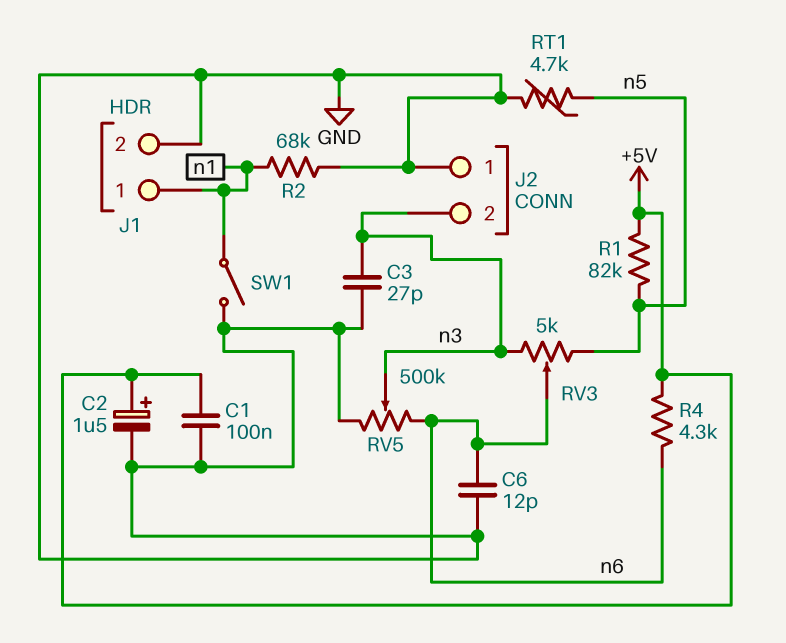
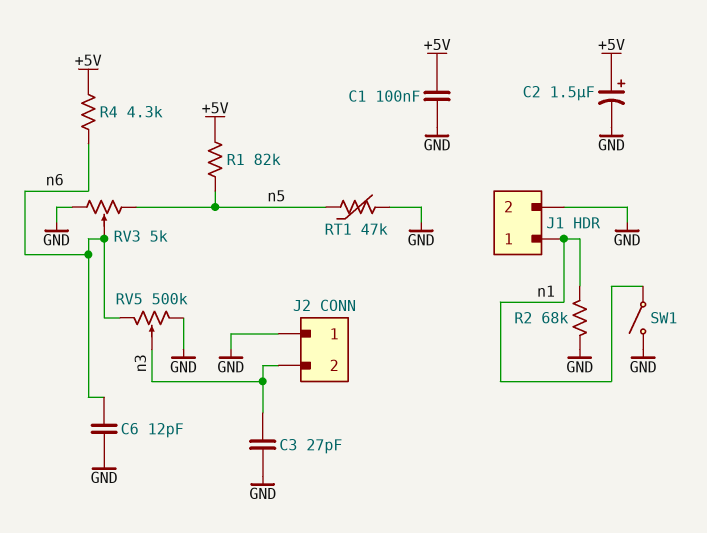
RT1: 4.7k (GND, n5) -> 47k (GND, n5)
RV3: 5k (n3, n5, wiper n6) -> 5k (GND, n5, wiper n6)

